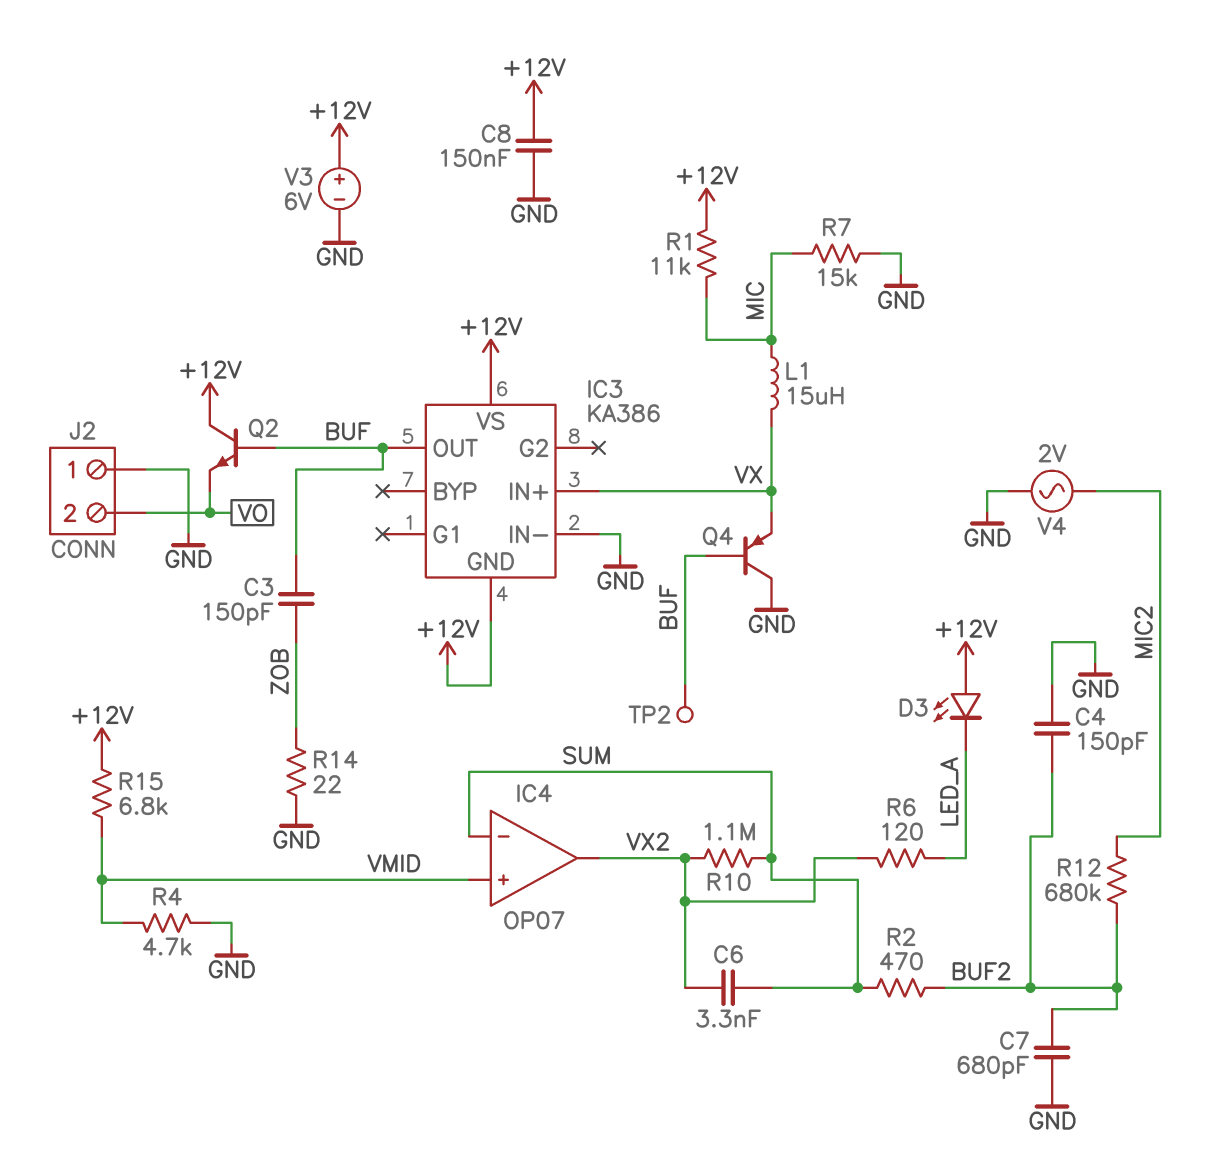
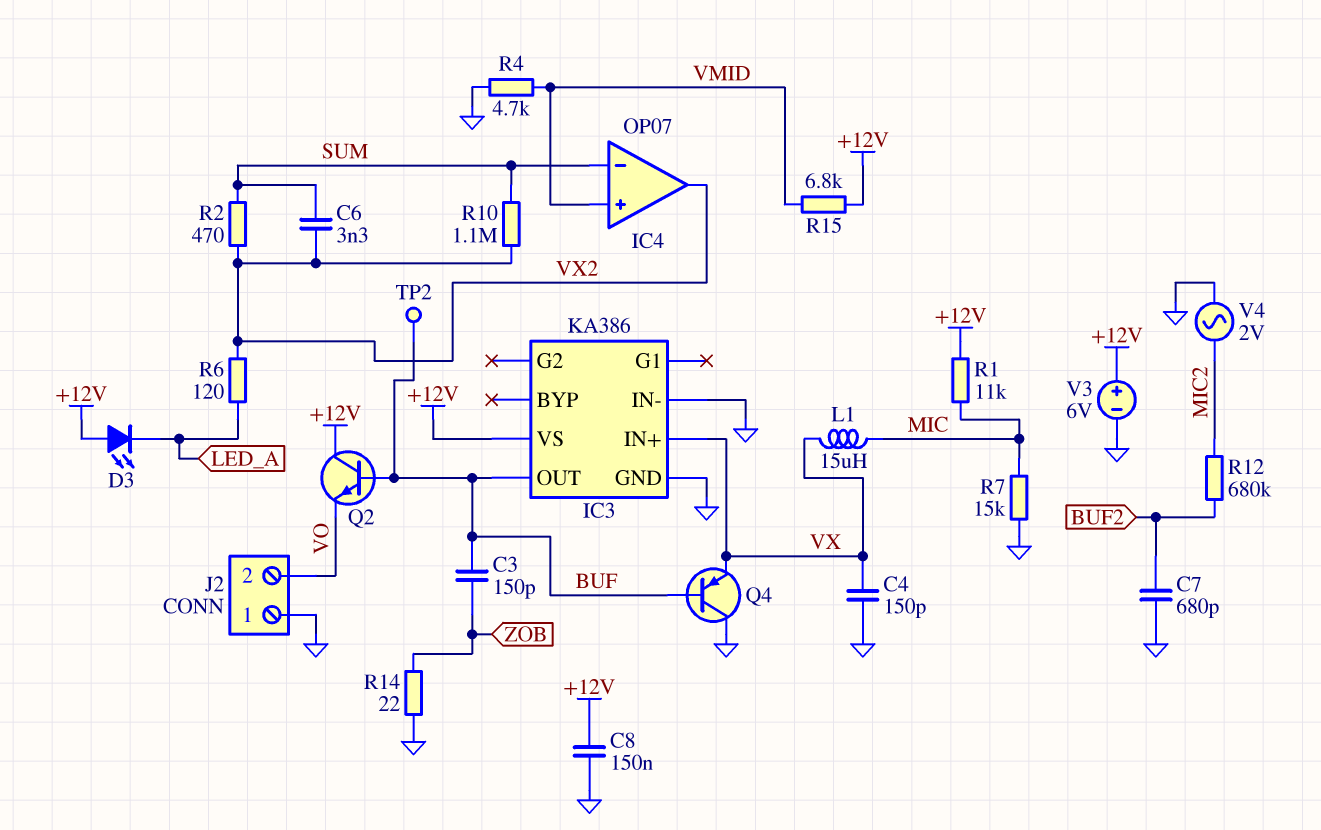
C4: 150pF (BUF2, GND) -> 150pF (GND, VX)
IC3 pin GND: +12V -> GND
R2: 470 (BUF2, SUM) -> 470 (SUM, VX2)

